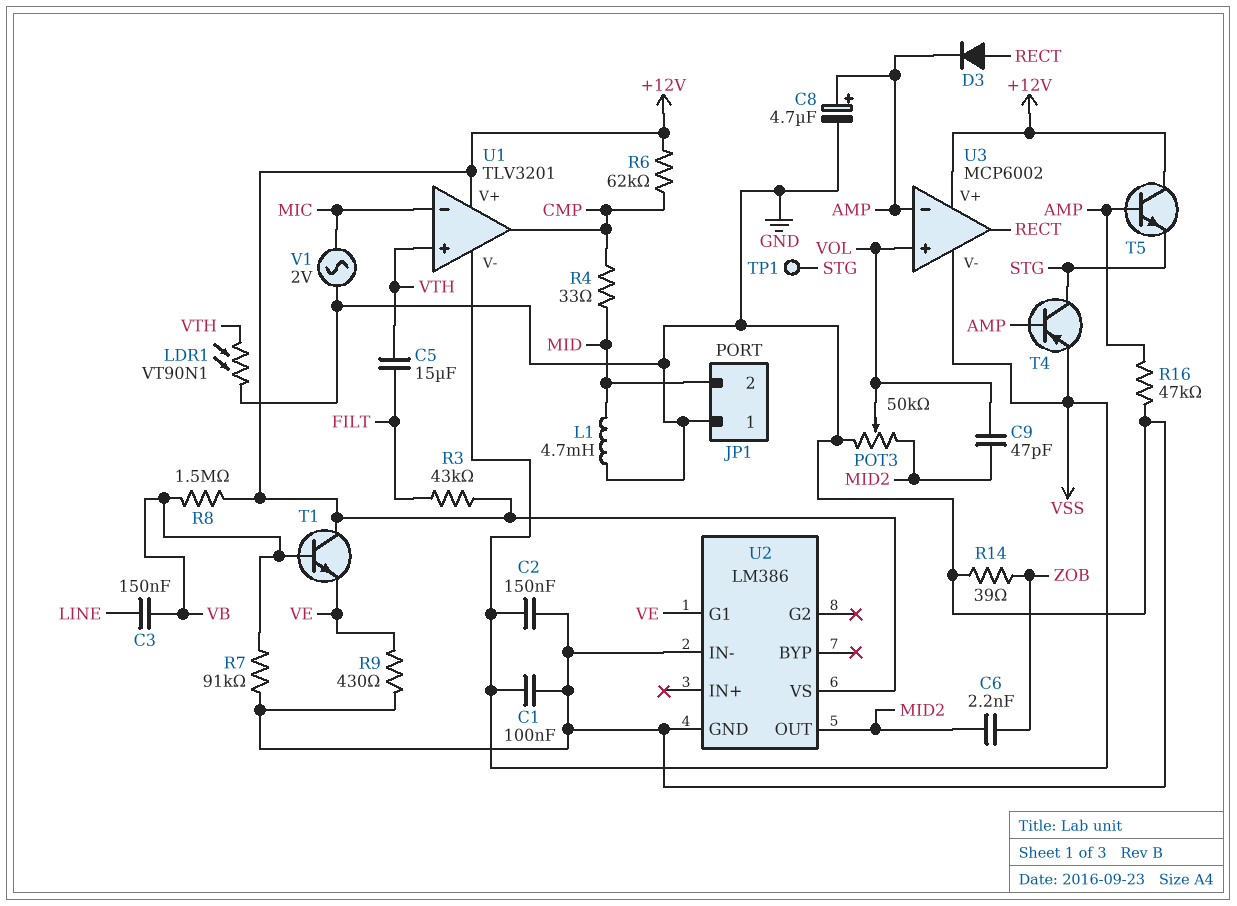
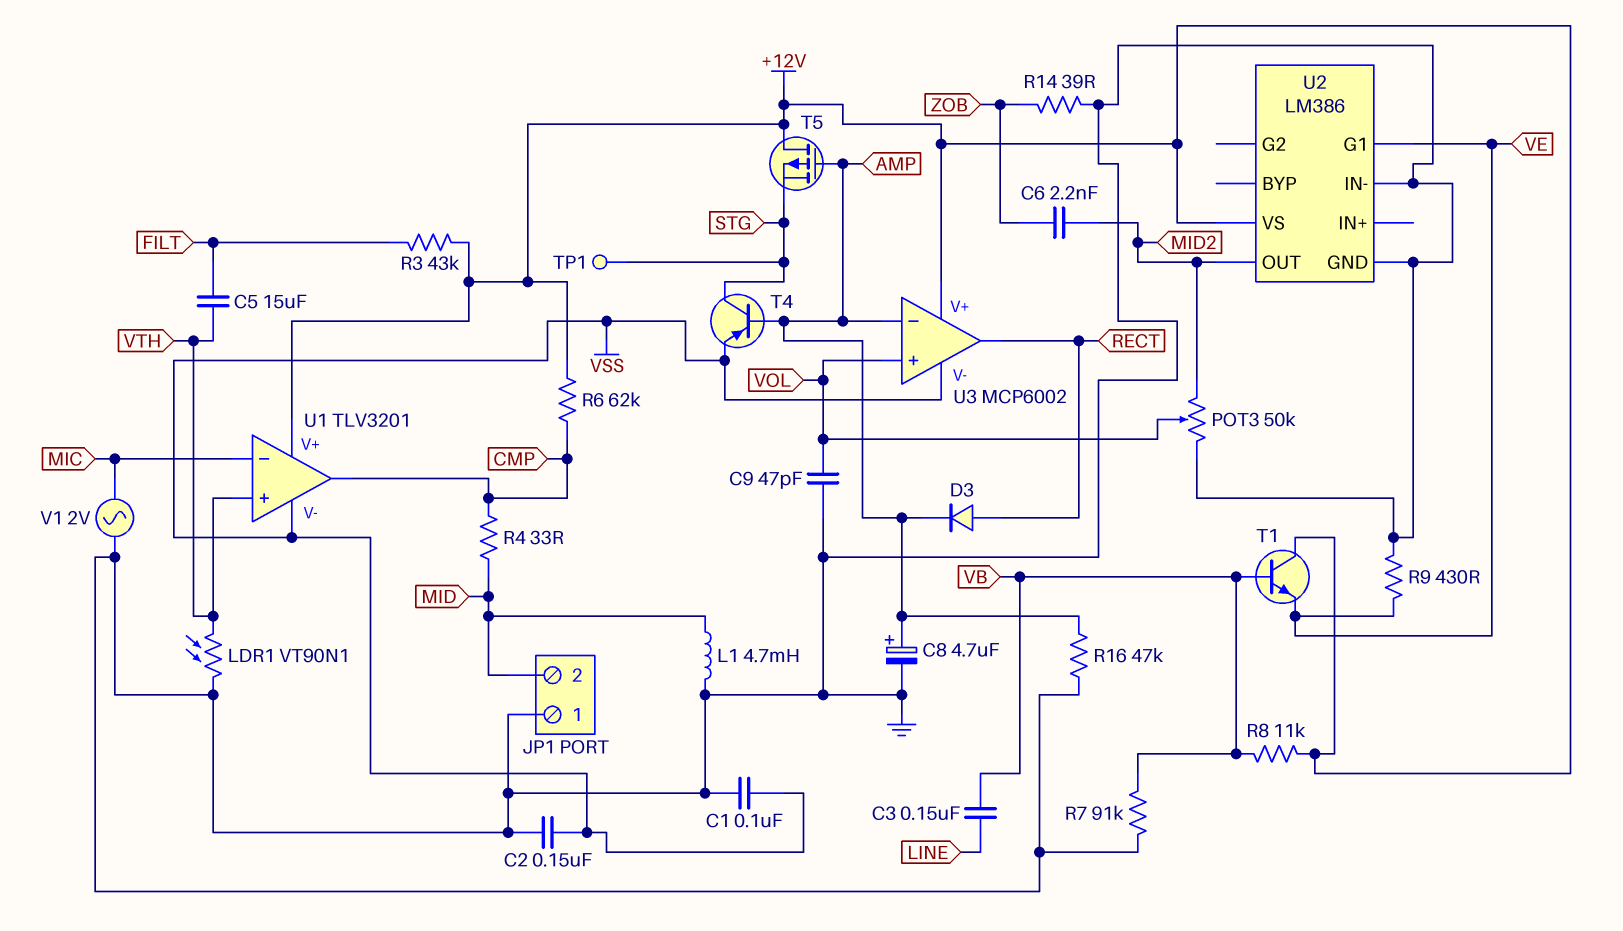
C9: 47pF (MID2, VOL) -> 47pF (GND, VOL)
R8: 1.5M (+12V, VB) -> 11k (+12V, VB)
T5: NPN (B AMP, C +12V, E STG) -> PMOS (G AMP, D +12V, S STG)

